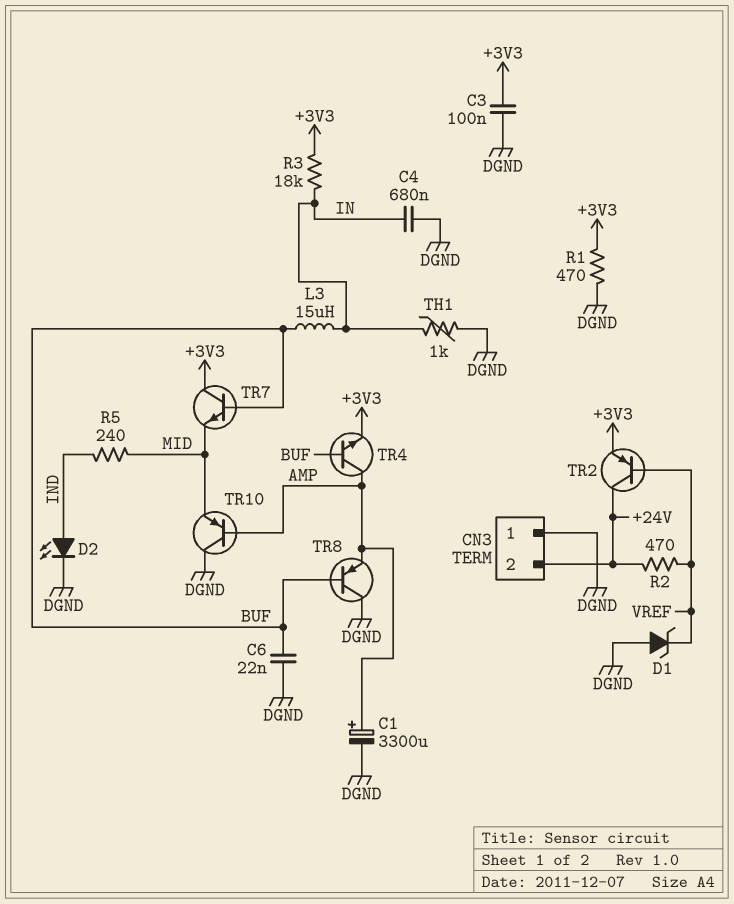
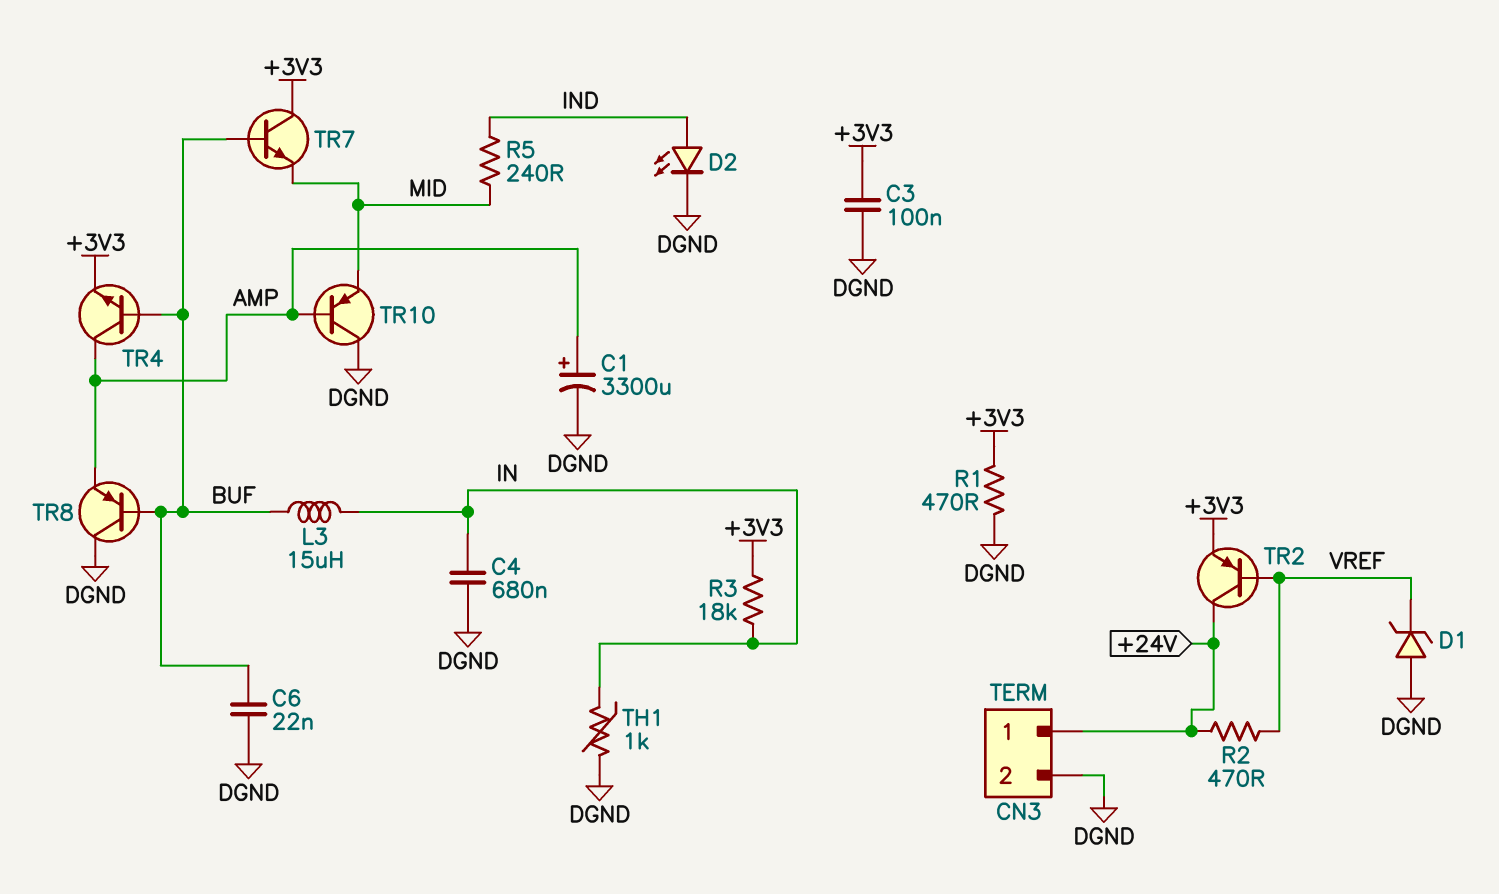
CN3 pin 1: DGND -> +24V
CN3 pin 2: +24V -> DGND

